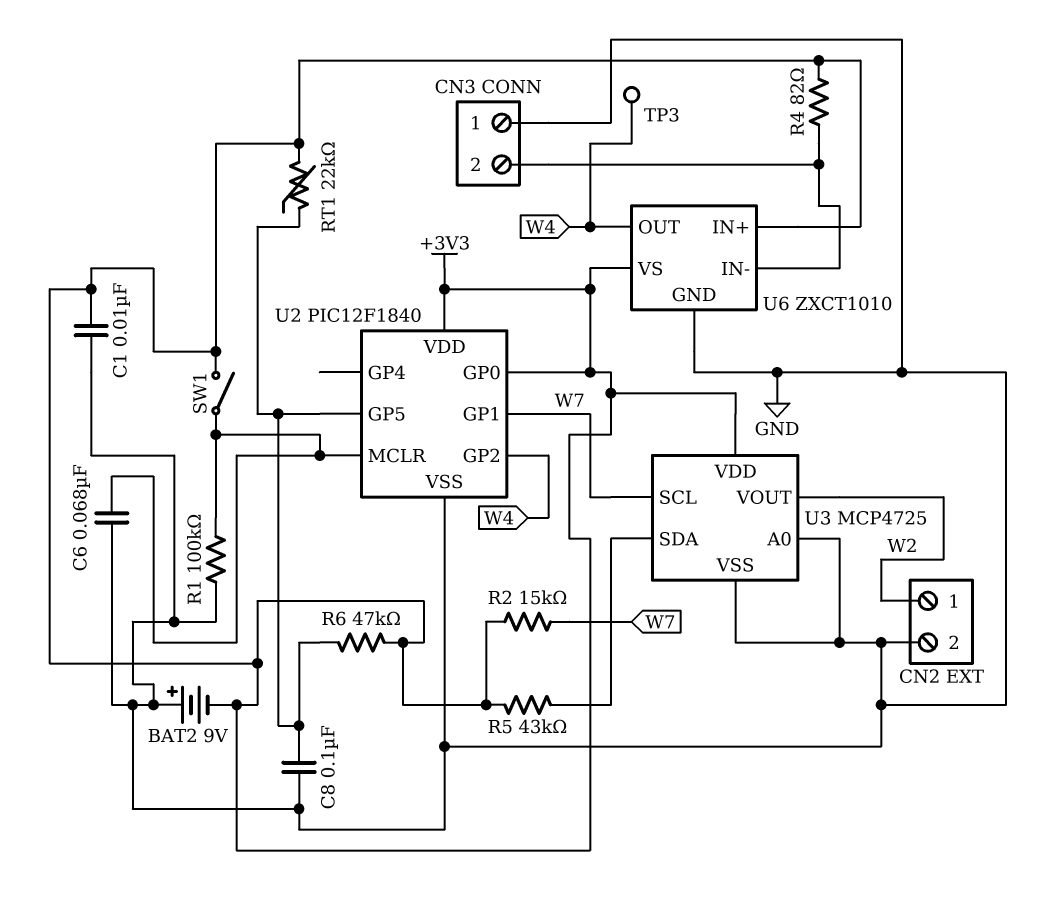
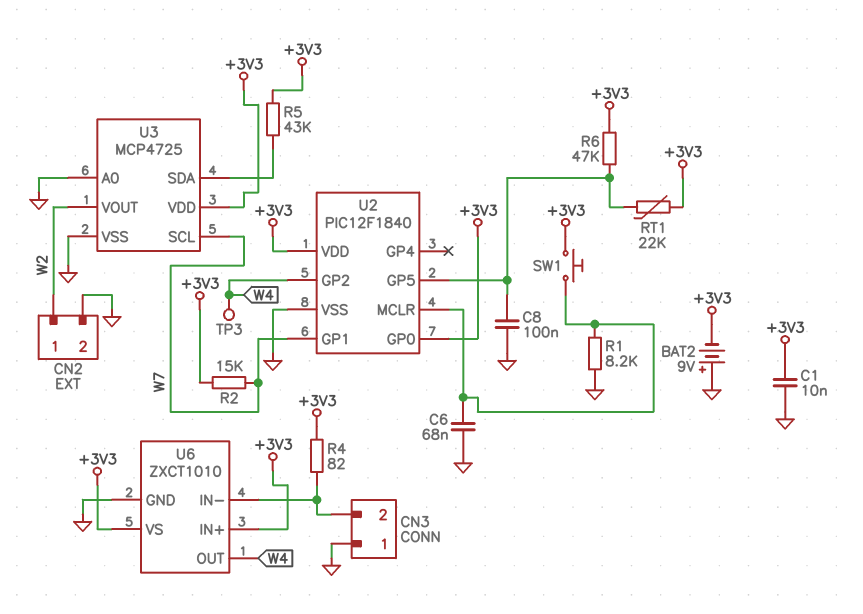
R1: 100k (GND, U2/MCLR) -> 8.2k (GND, U2/MCLR)
SW1: switch (+3V3, U2/MCLR) -> button (+3V3, U2/MCLR)

